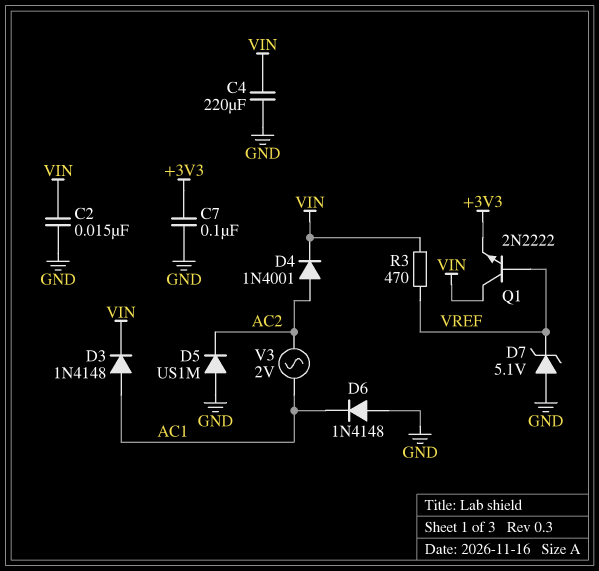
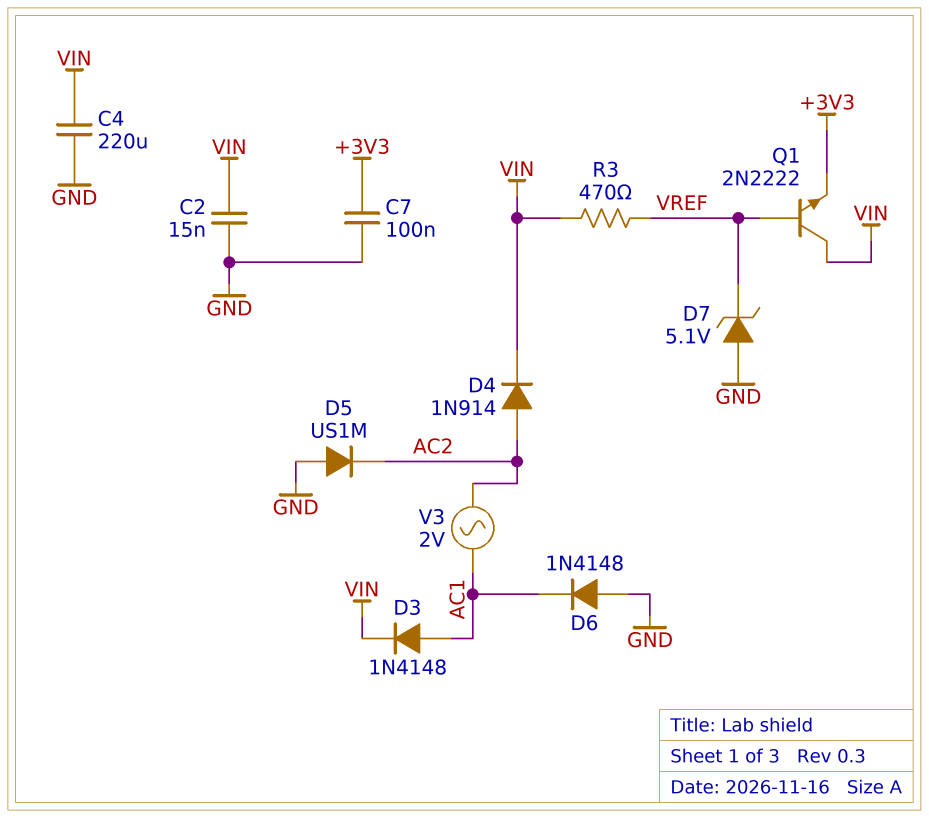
D4: diode 1N4001 (A AC2, K VIN) -> diode 1N914 (A AC2, K VIN)

